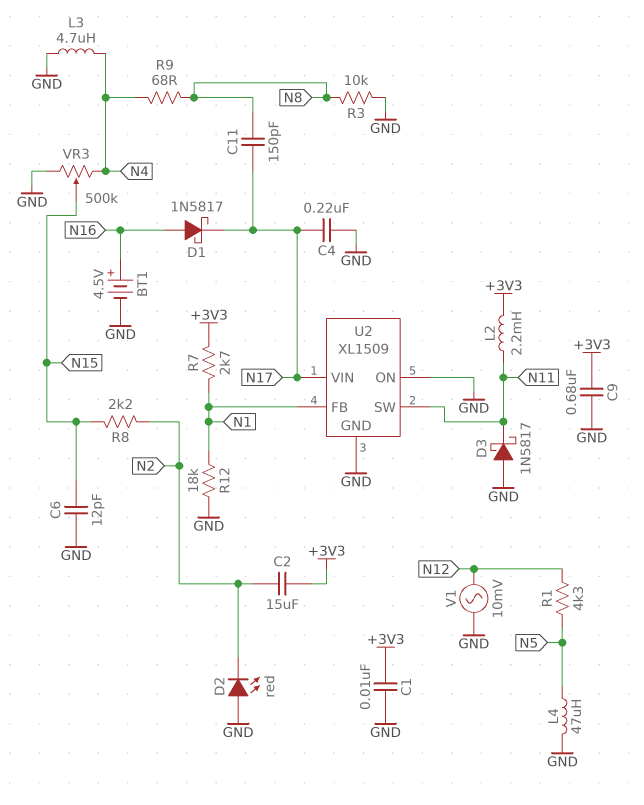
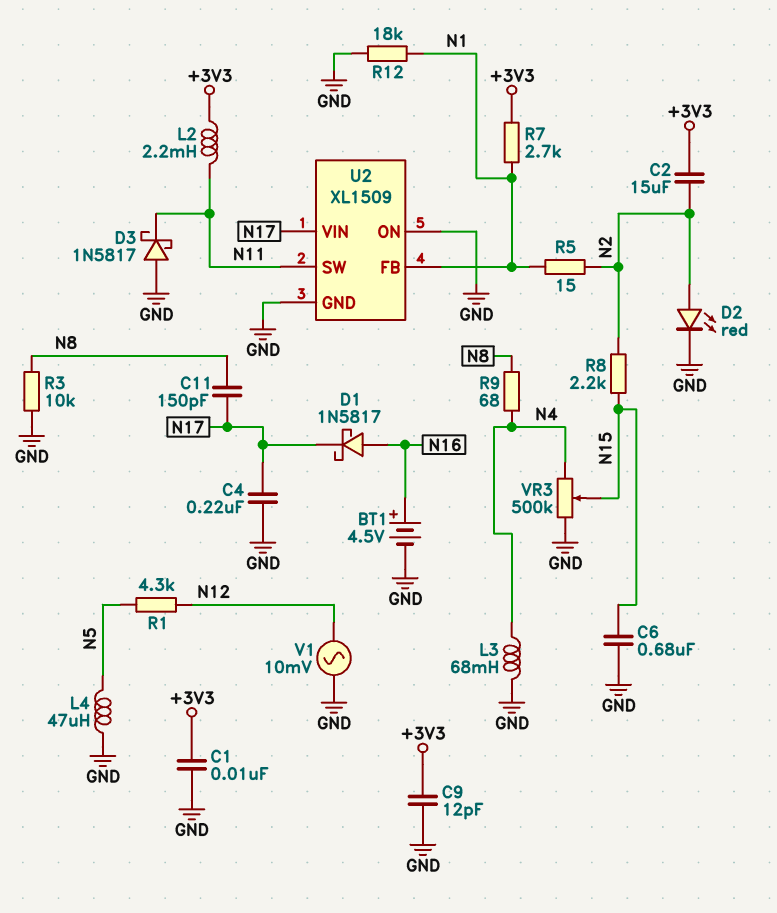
C6: 12pF (GND, N15) -> 680nF (GND, N15)
C9: 680nF (+3V3, GND) -> 12pF (+3V3, GND)
D2: LED red (A GND, K N2) -> LED red (A N2, K GND)
L3: 4.7uH (GND, N4) -> 68mH (GND, N4)
R5: none -> 15 (N1, N2)

